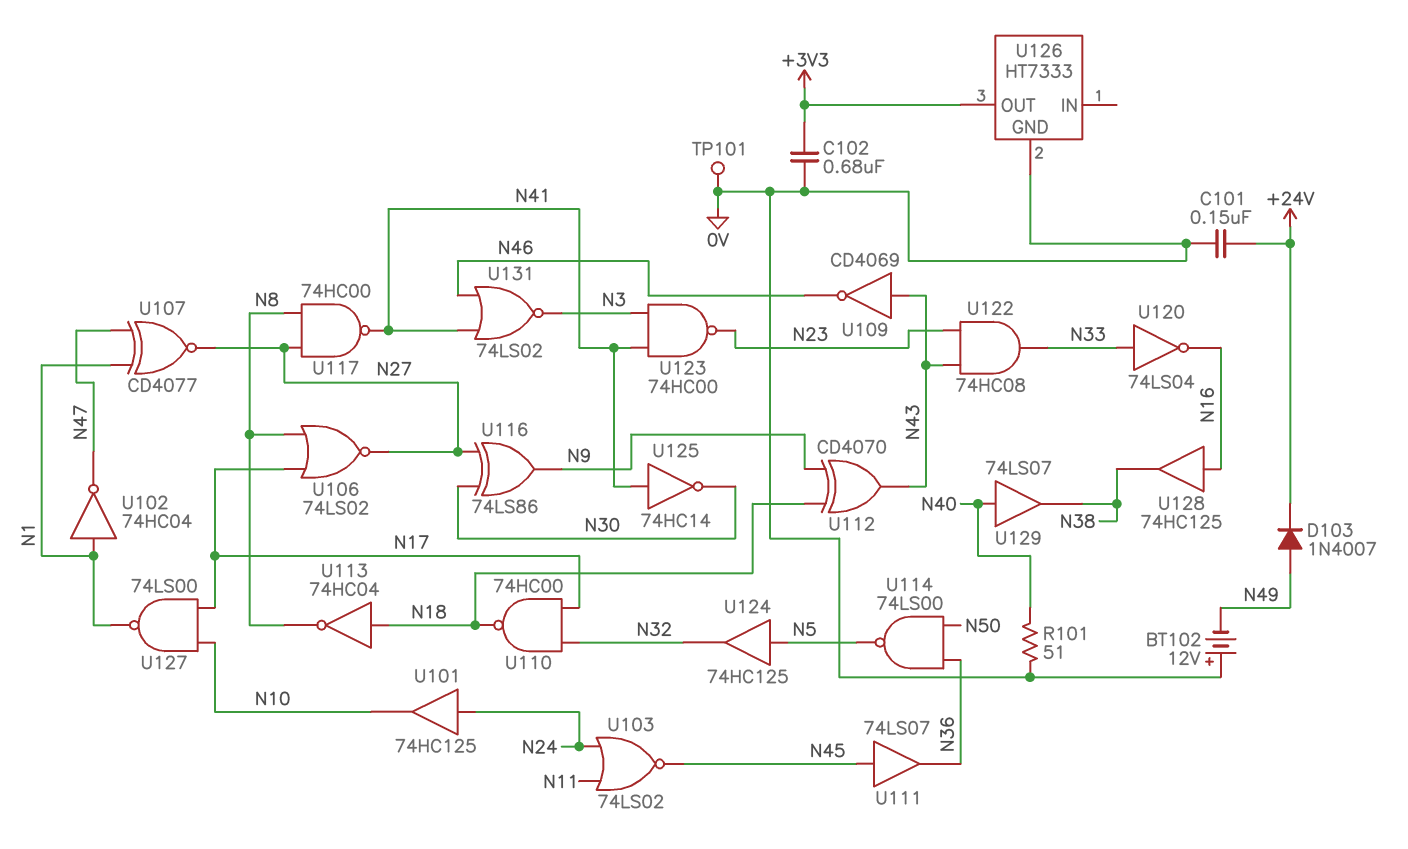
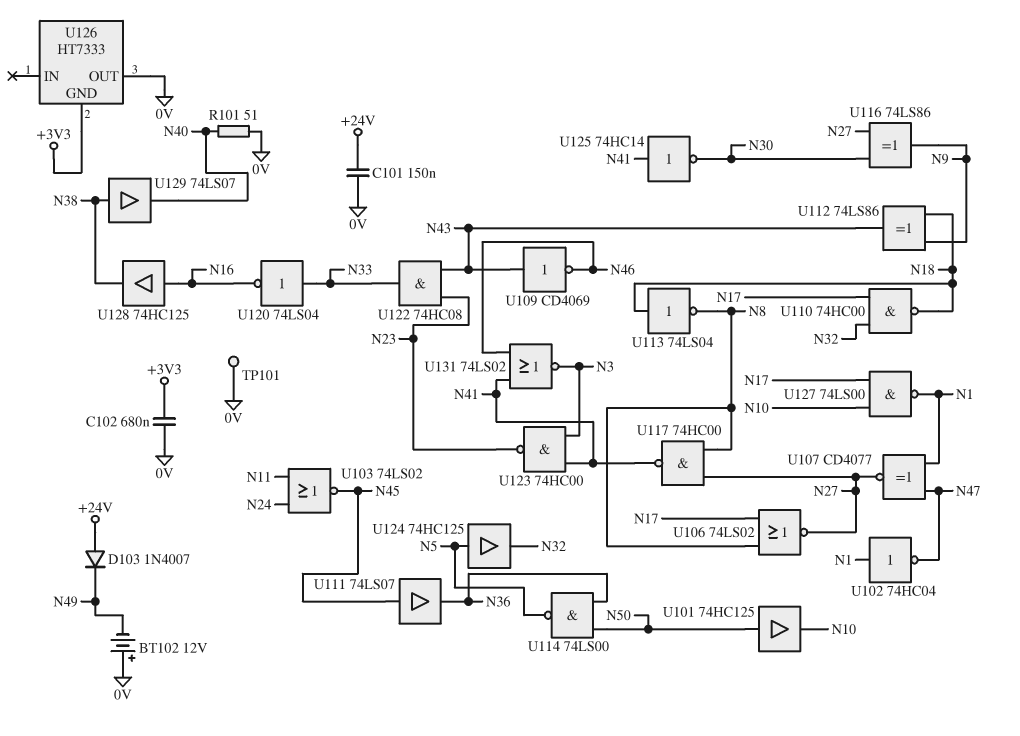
D103: diode 1N4007 (A N49, K +24V) -> diode 1N4007 (A +24V, K N49)
U101: buffer 74HC125 (in N24, out N10) -> buffer 74HC125 (in N50, out N10)
U112: XOR CD4070 (in N9, in N18, out N43) -> XOR 74LS86 (in N9, in N18, out N43)
U113: NOT 74HC04 (in N18, out N8) -> NOT 74LS04 (in N18, out N8)
U126 pin GND: 0V -> +3V3
U126 pin OUT: +3V3 -> 0V
U129: buffer 74LS07 (in N40, out N38) -> buffer 74LS07 (in N38, out N40)

